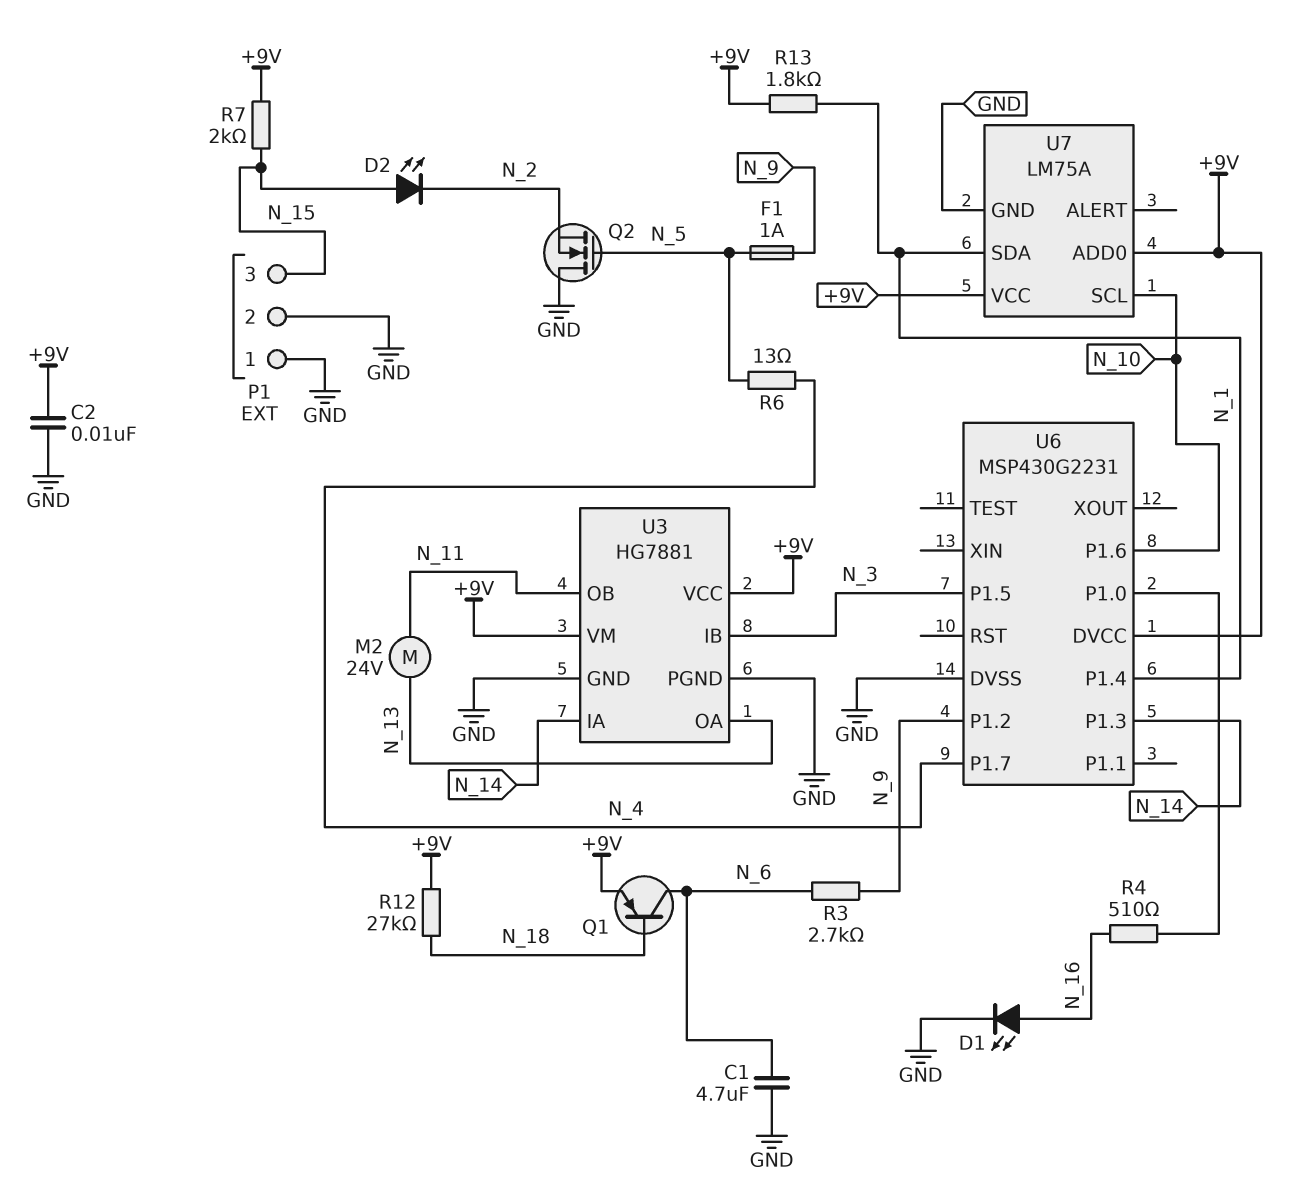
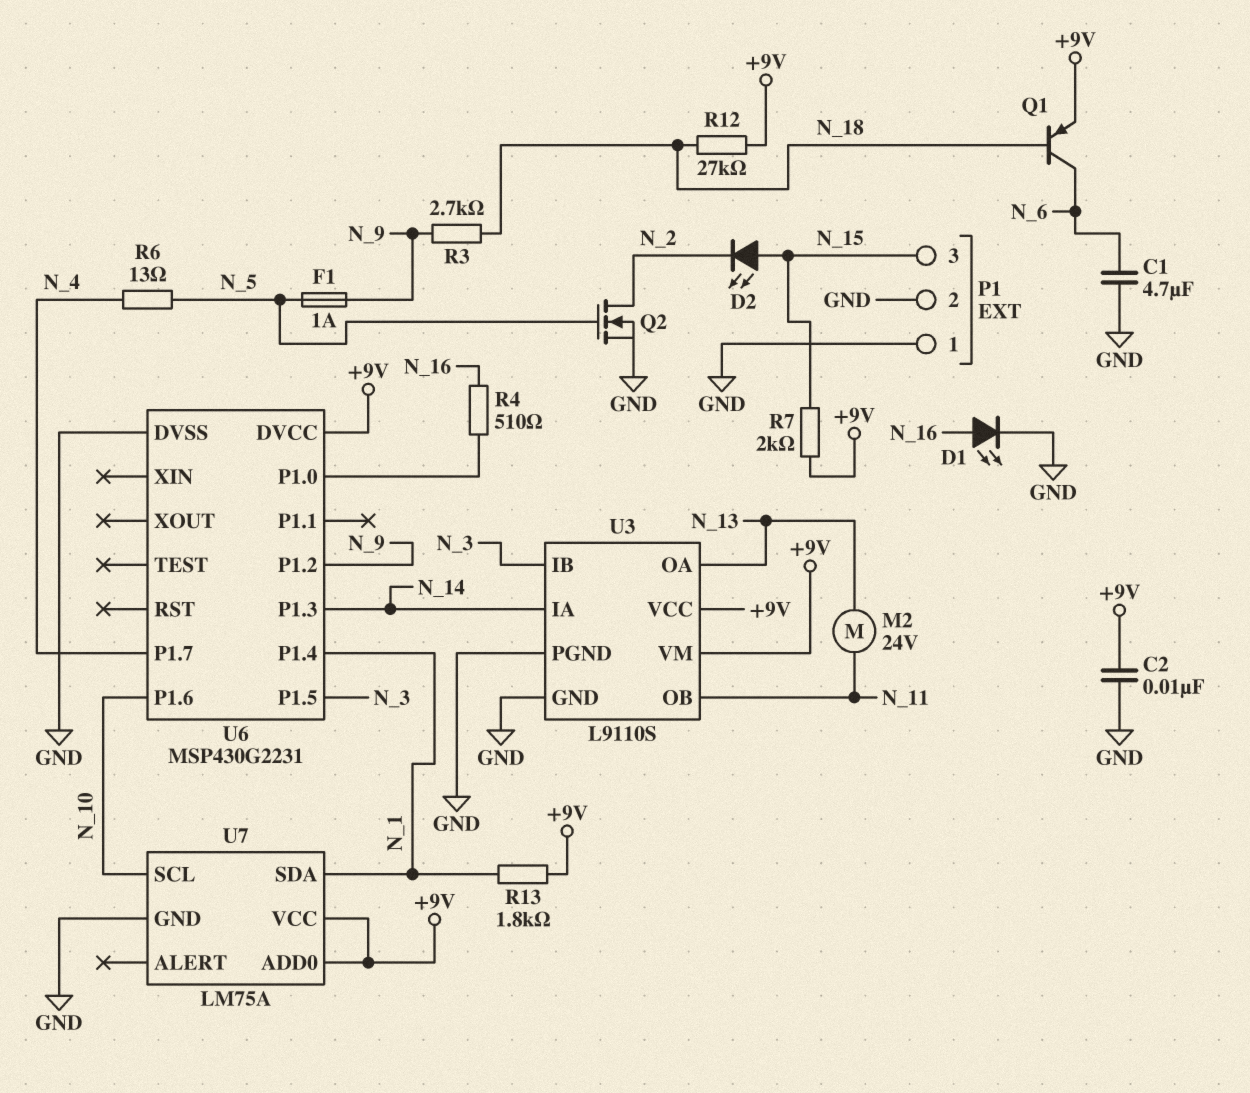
Q2: NMOS (G N_5, D GND, S N_2) -> NMOS (G N_5, D N_2, S GND)
R3: 2.7k (N_6, N_9) -> 2.7k (N_9, N_18)
U3: HG7881 -> L9110S

